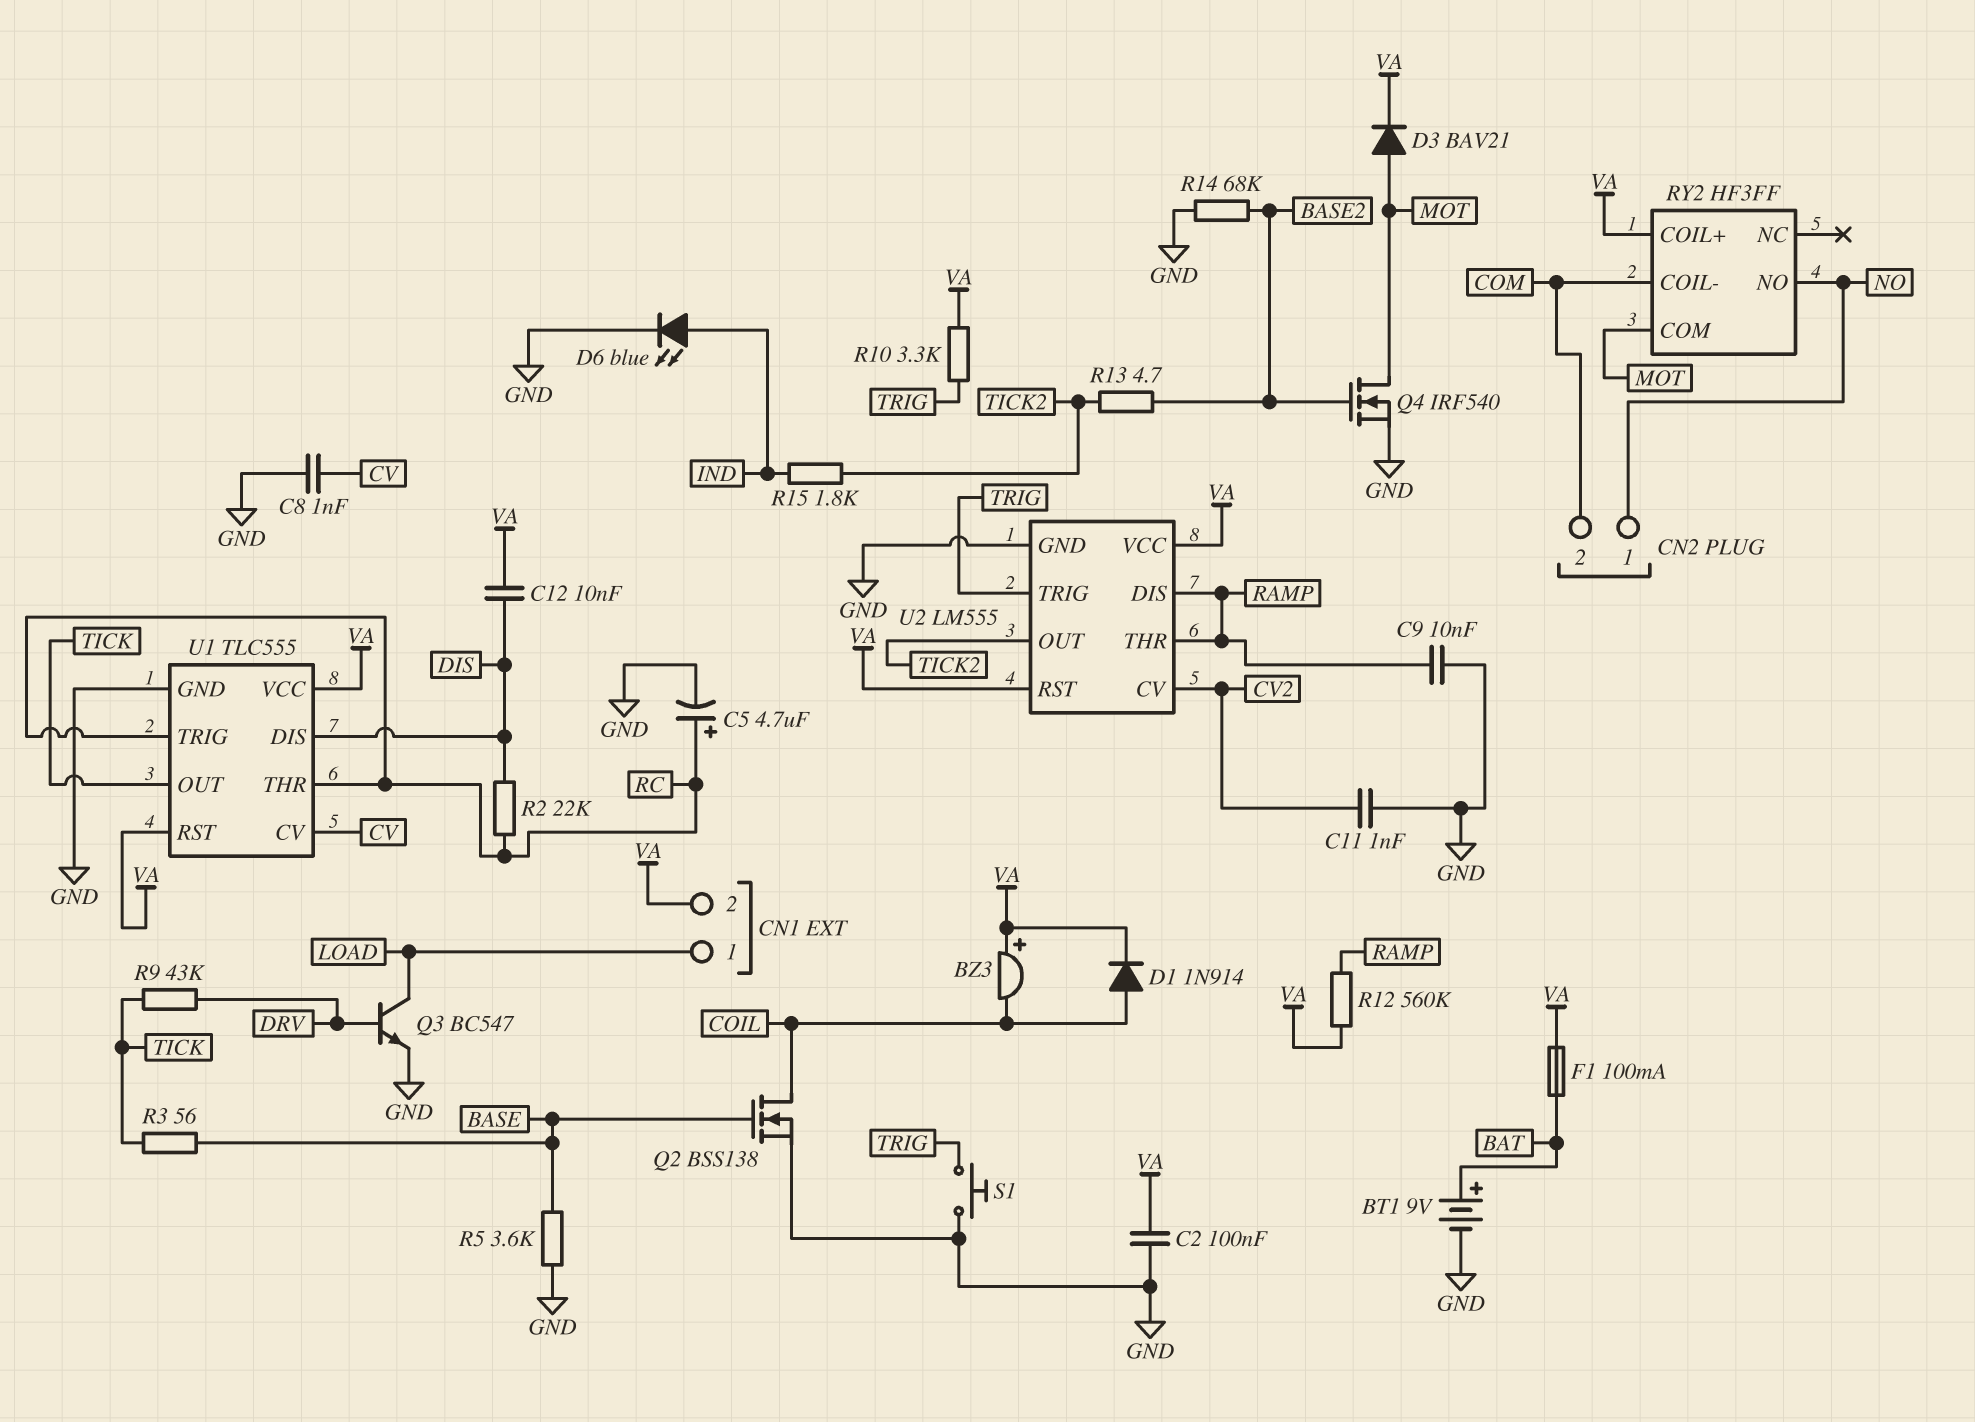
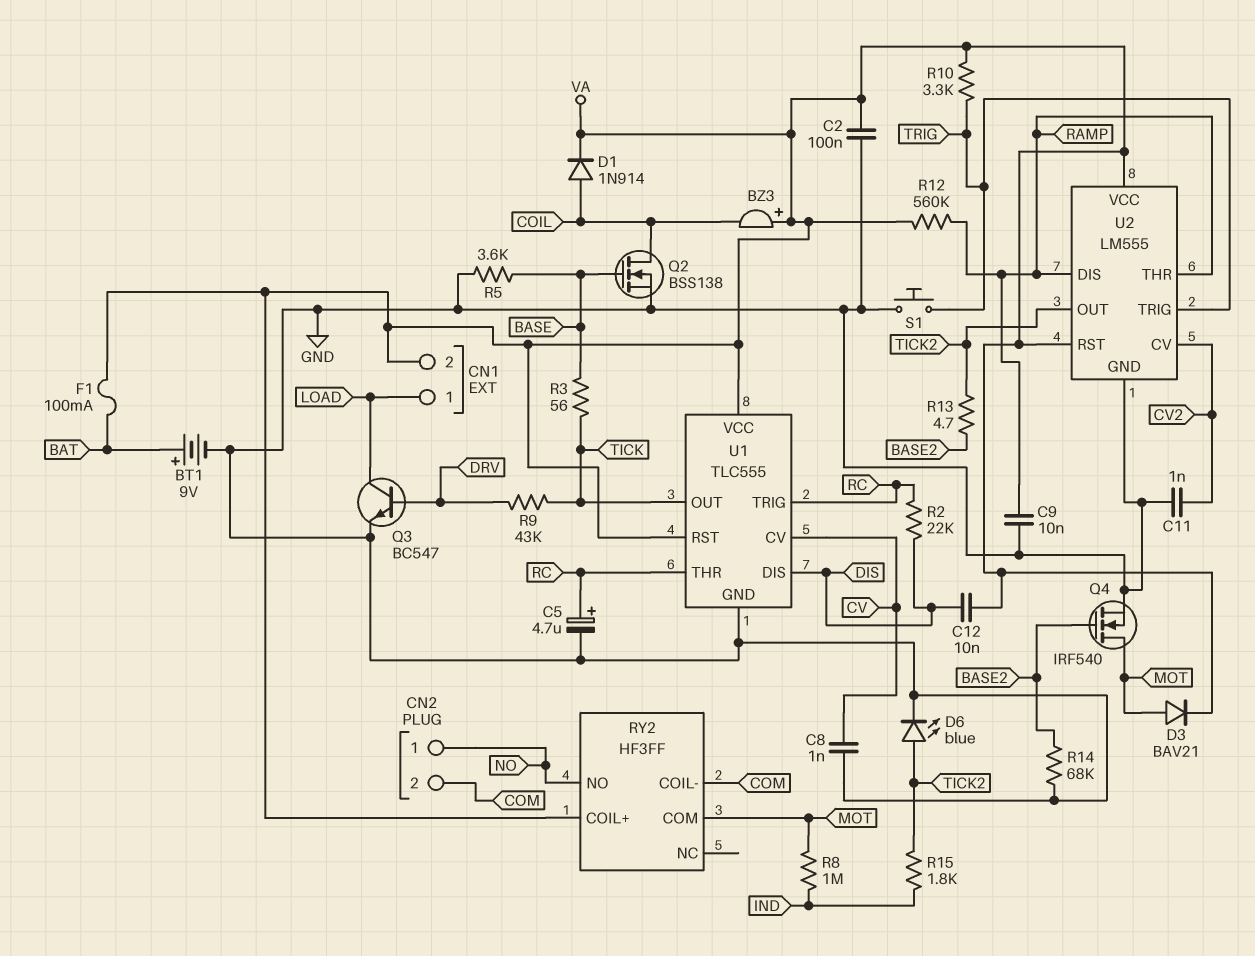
D6: LED blue (A IND, K GND) -> LED blue (A TICK2, K GND)
R8: none -> 1M (IND, MOT)

